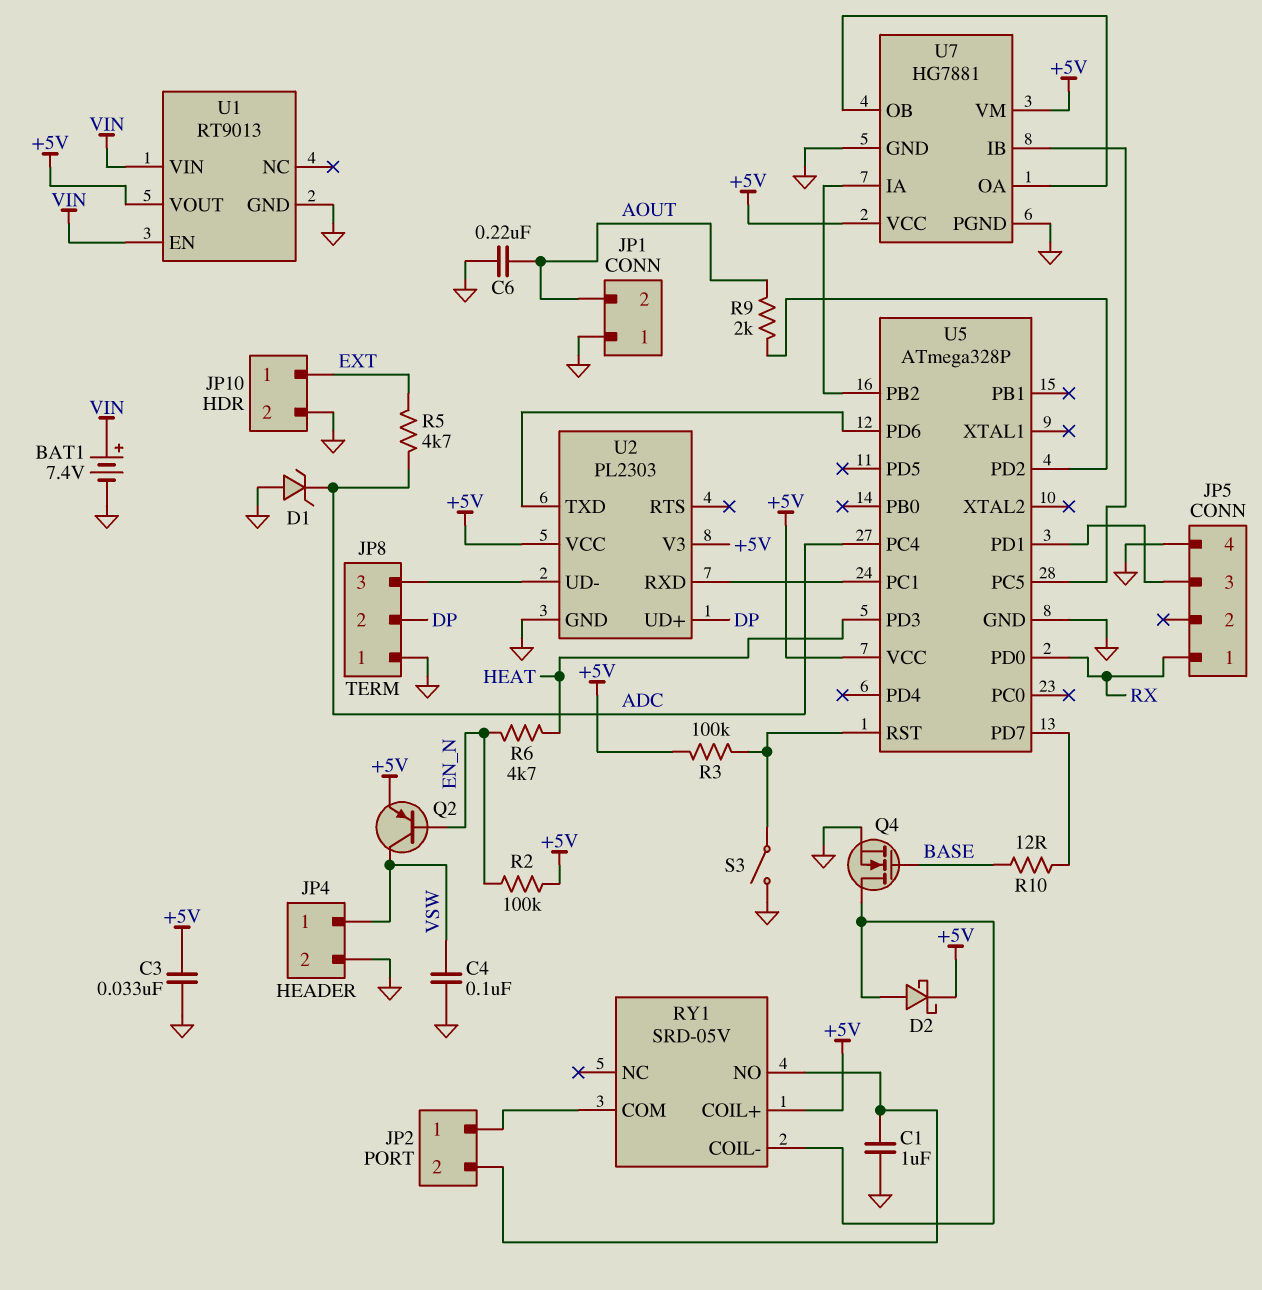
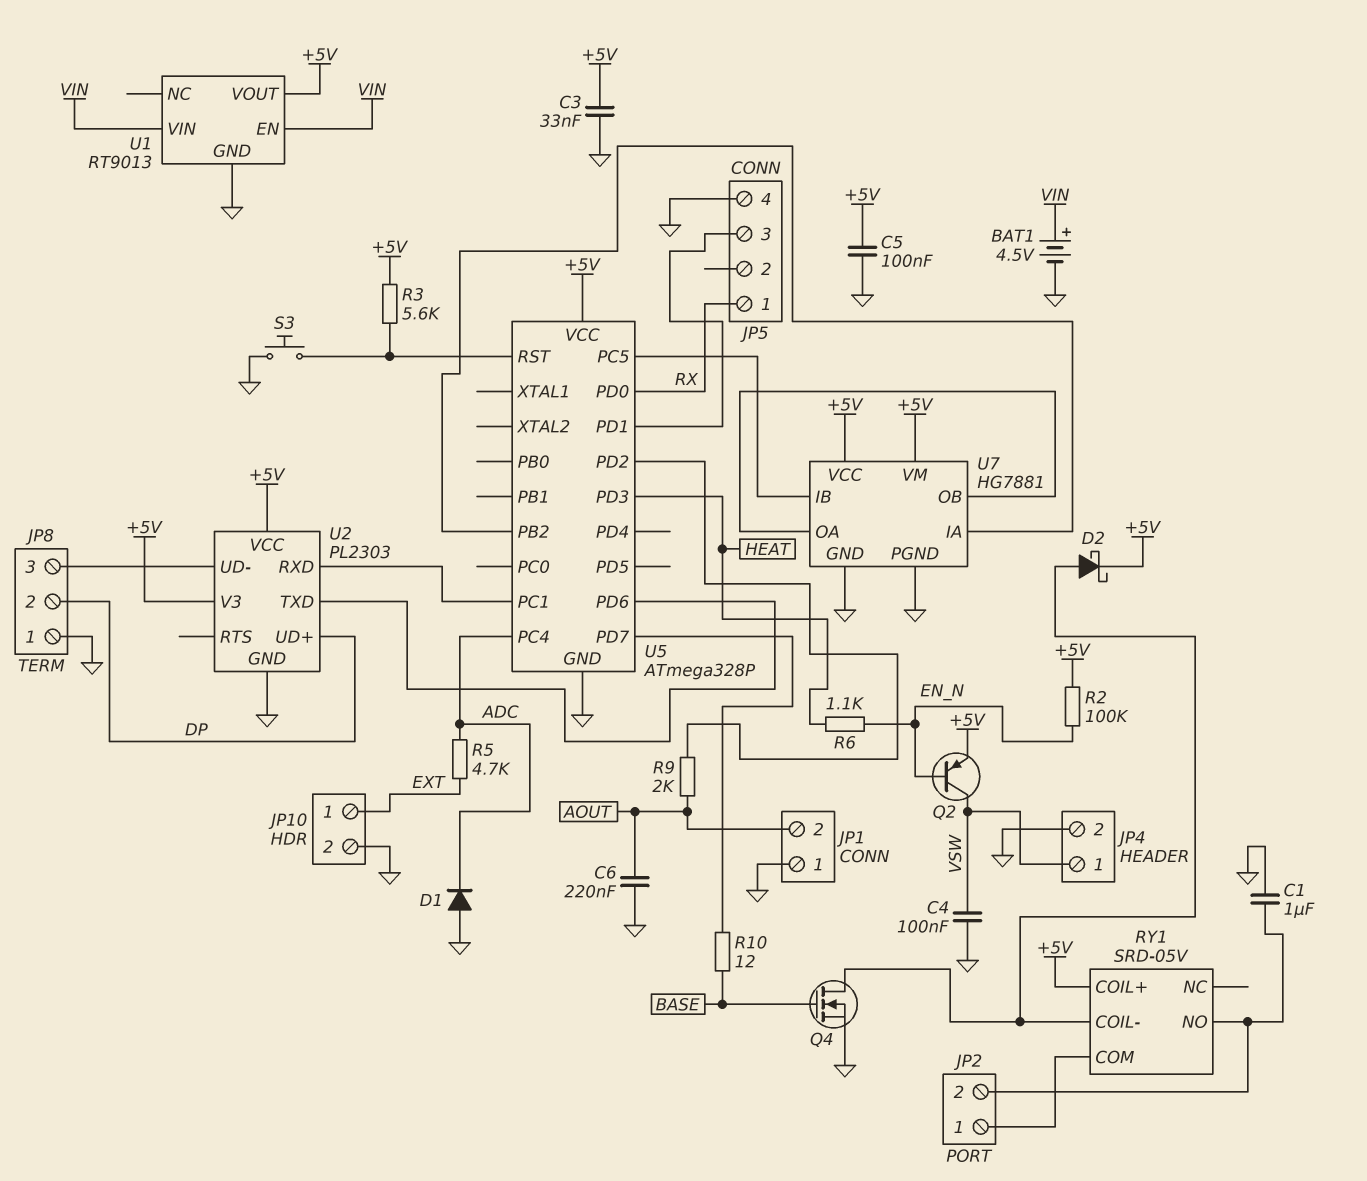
BAT1: 7.4V (plus VIN, minus GND) -> 4.5V (plus VIN, minus GND)
C5: none -> 100nF (+5V, GND)
D1: zener (A GND, K ADC) -> diode (A GND, K ADC)
R3: 100k (+5V, U5/RST) -> 5.6k (+5V, U5/RST)
R6: 4.7k (EN_N, HEAT) -> 1.1k (EN_N, HEAT)
S3: switch (GND, U5/RST) -> button (GND, U5/RST)

